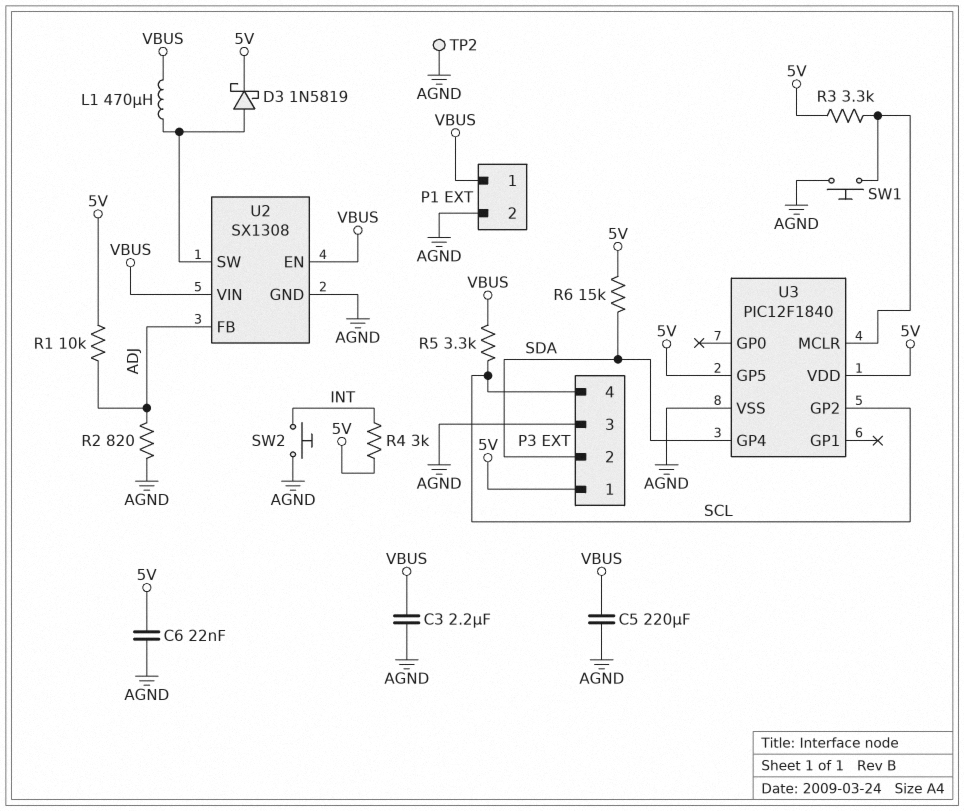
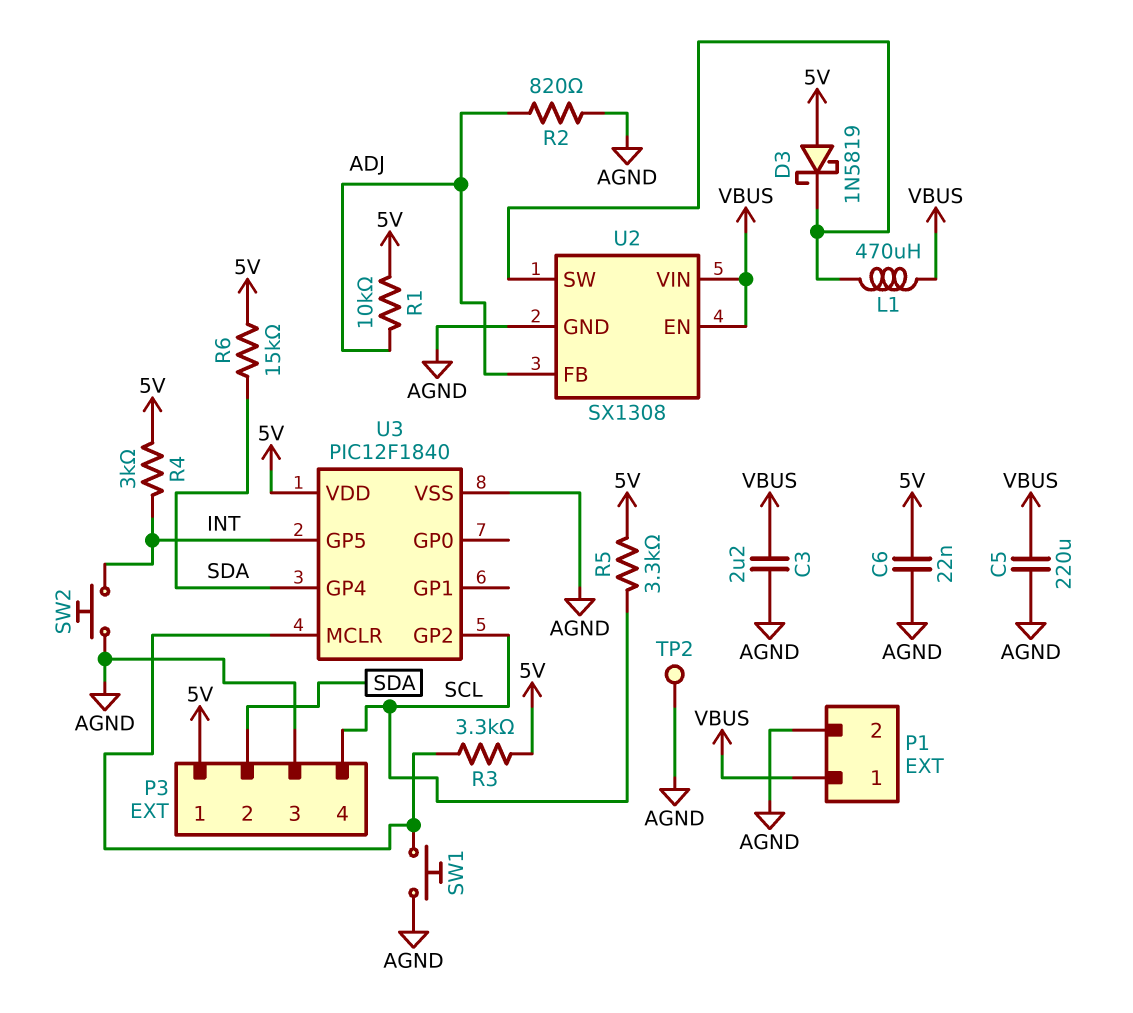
D3: schottky 1N5819 (A U2/SW, K 5V) -> schottky 1N5819 (A 5V, K U2/SW)
R5: 3.3k (SCL, VBUS) -> 3.3k (5V, SCL)
U3 pin GP5: 5V -> INT

